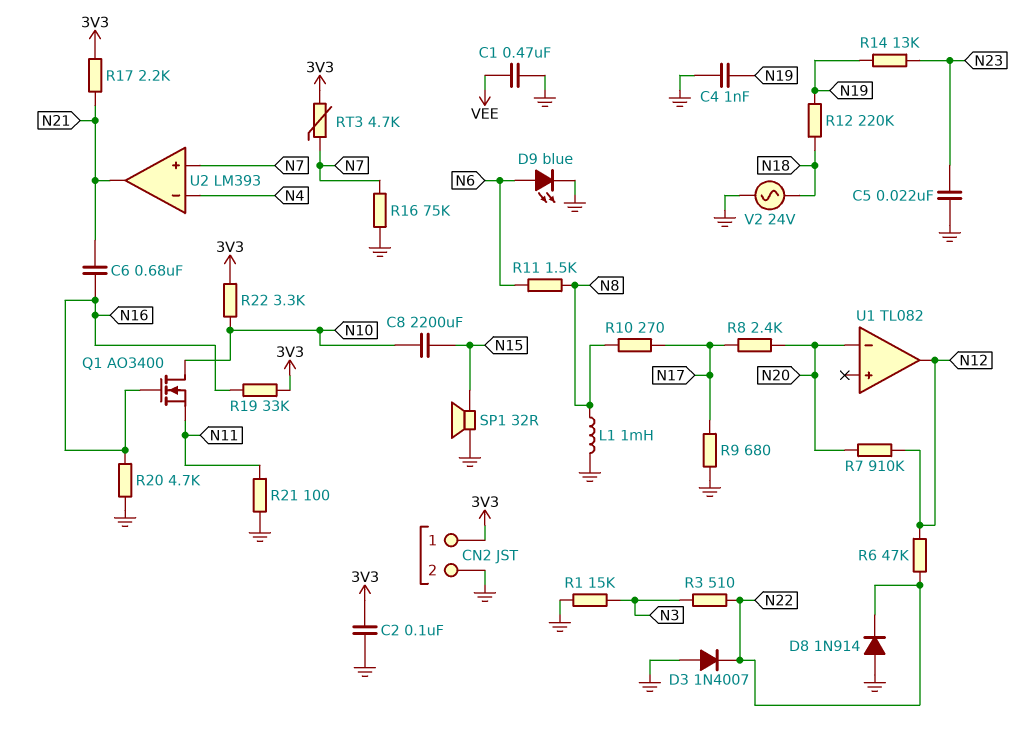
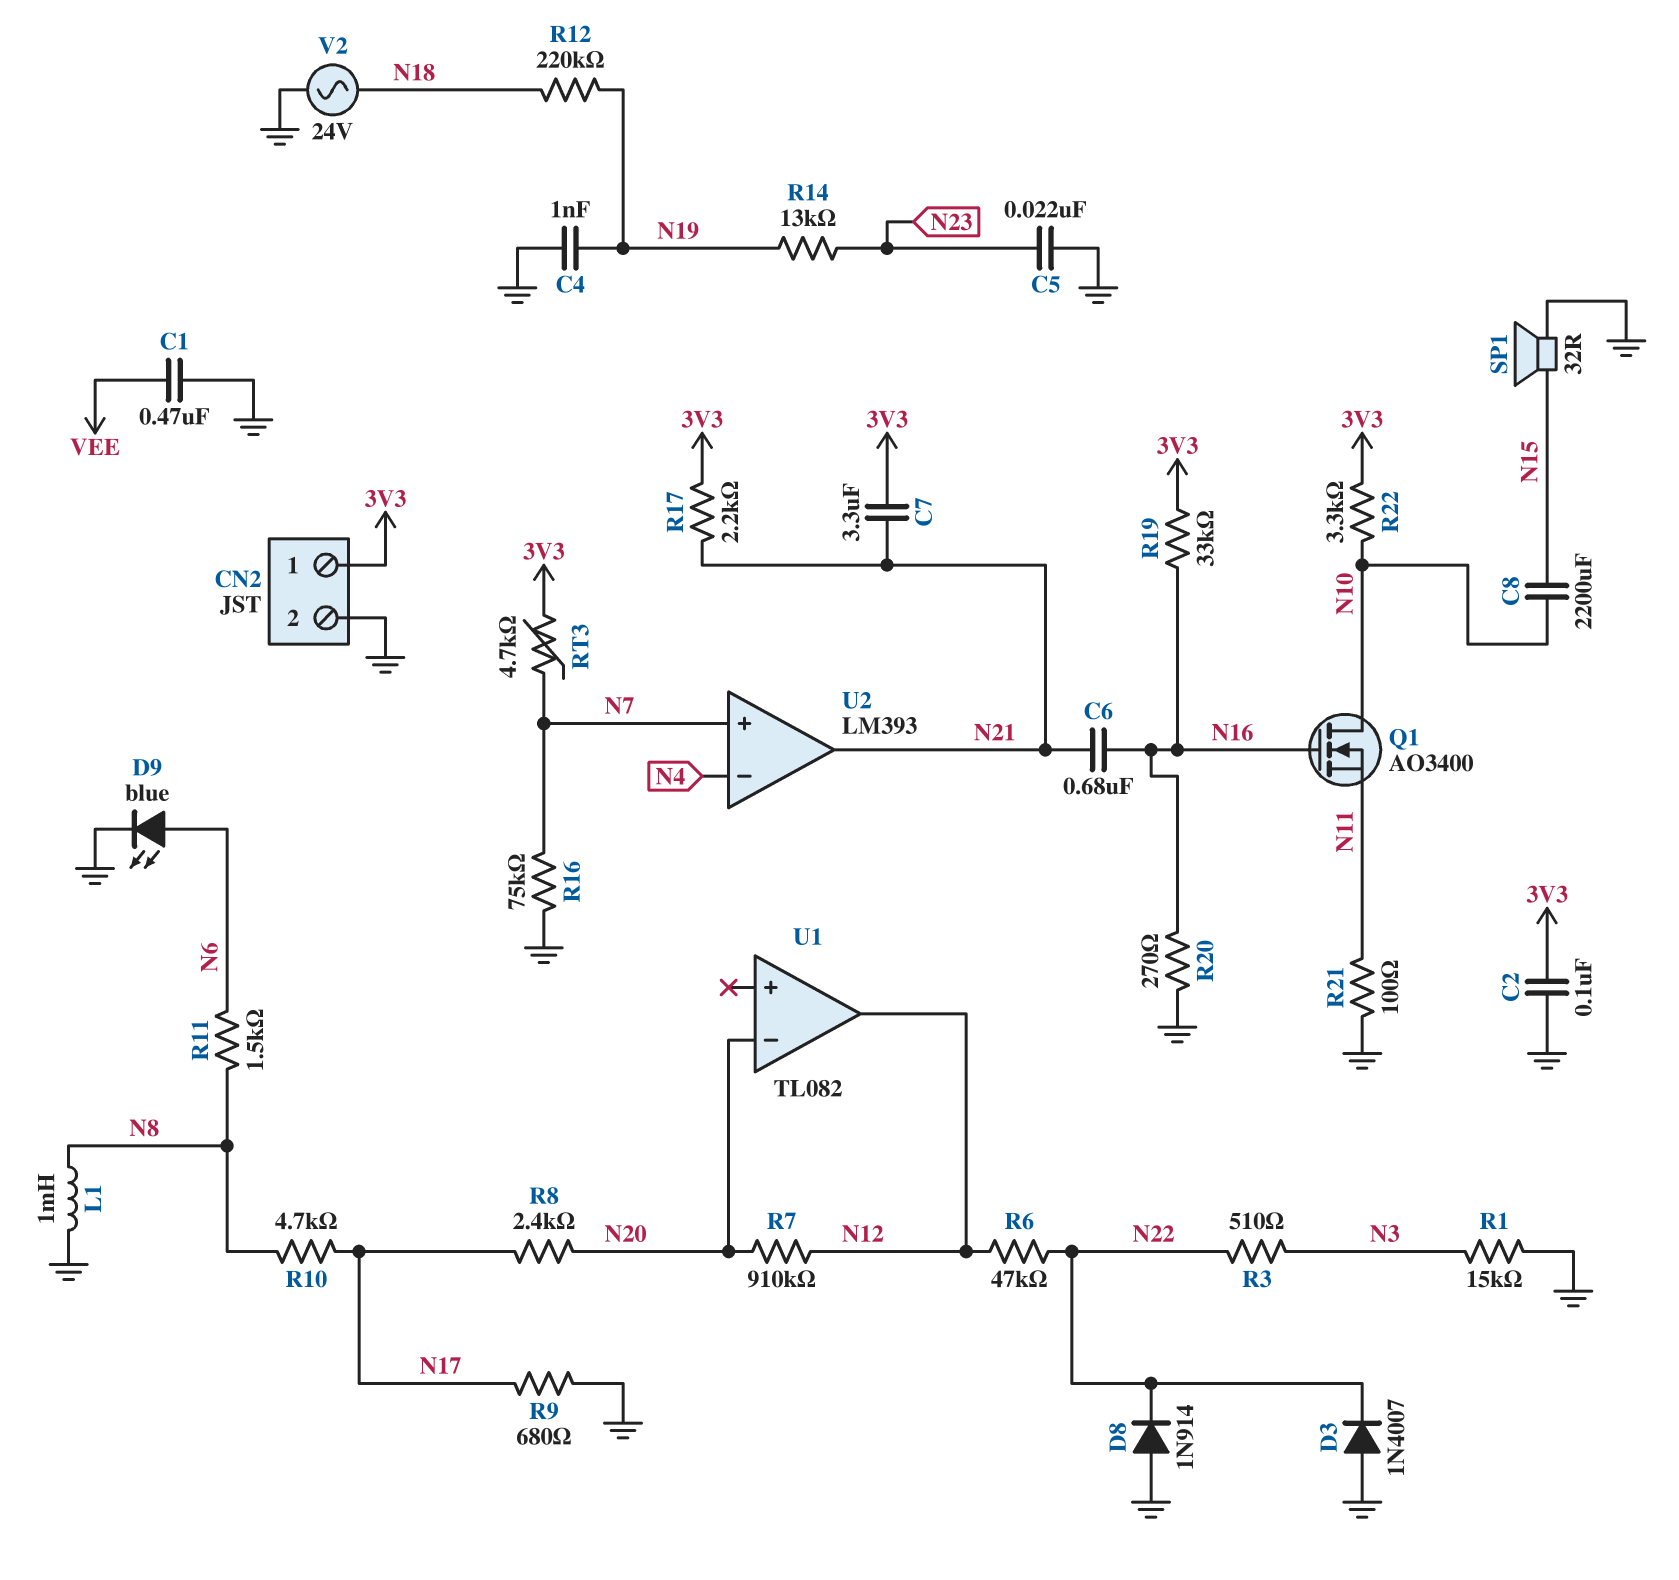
C7: none -> 3.3uF (3V3, N21)
R10: 270 (N8, N17) -> 4.7k (N8, N17)
R20: 4.7k (GND, N16) -> 270 (GND, N16)

